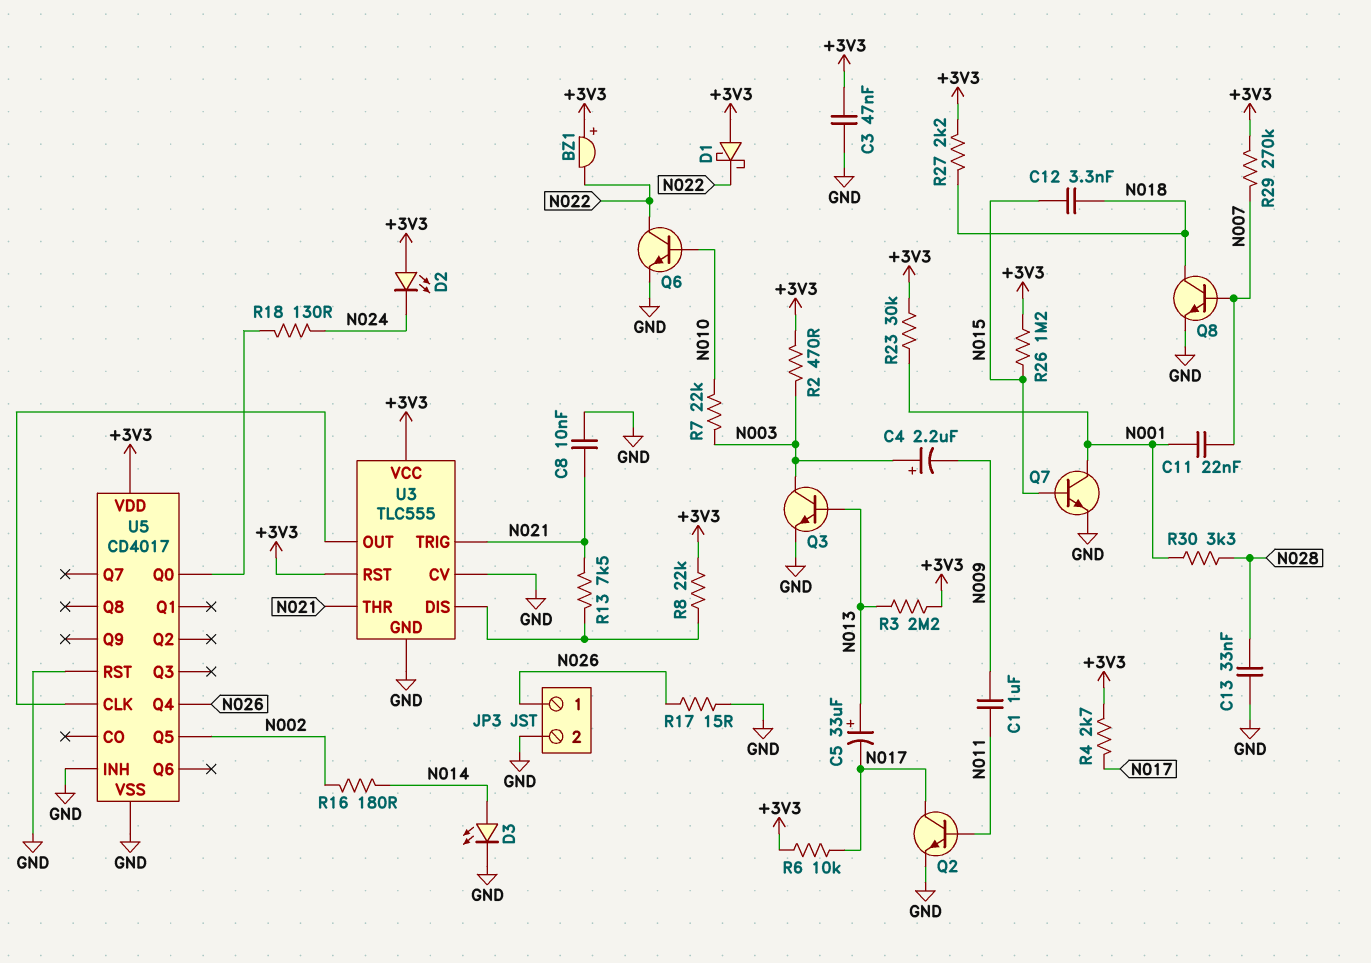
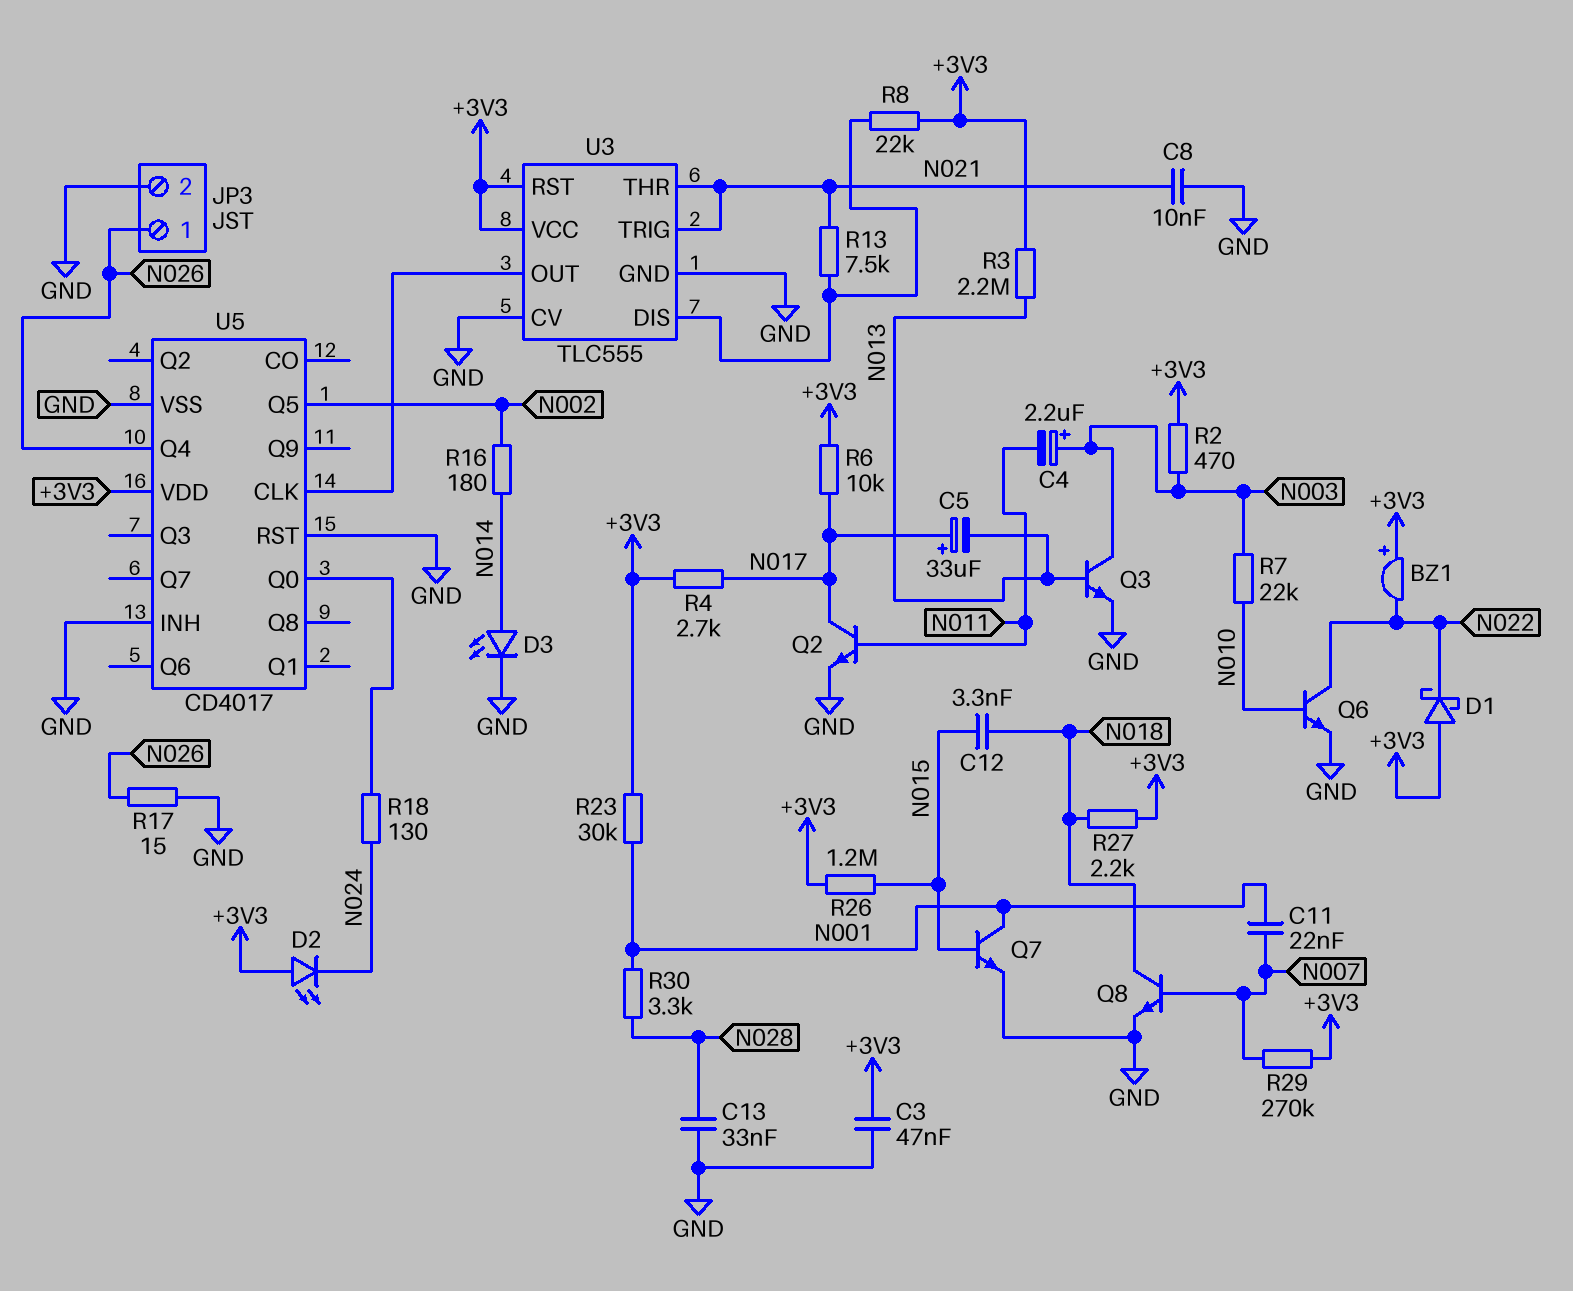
C1: 1uF (N009, N011) -> none
C4: 2.2uF (plus N003, minus N009) -> 2.2uF (plus N003, minus N011)
C5: 33uF (plus N013, minus N017) -> 33uF (plus N017, minus N013)

